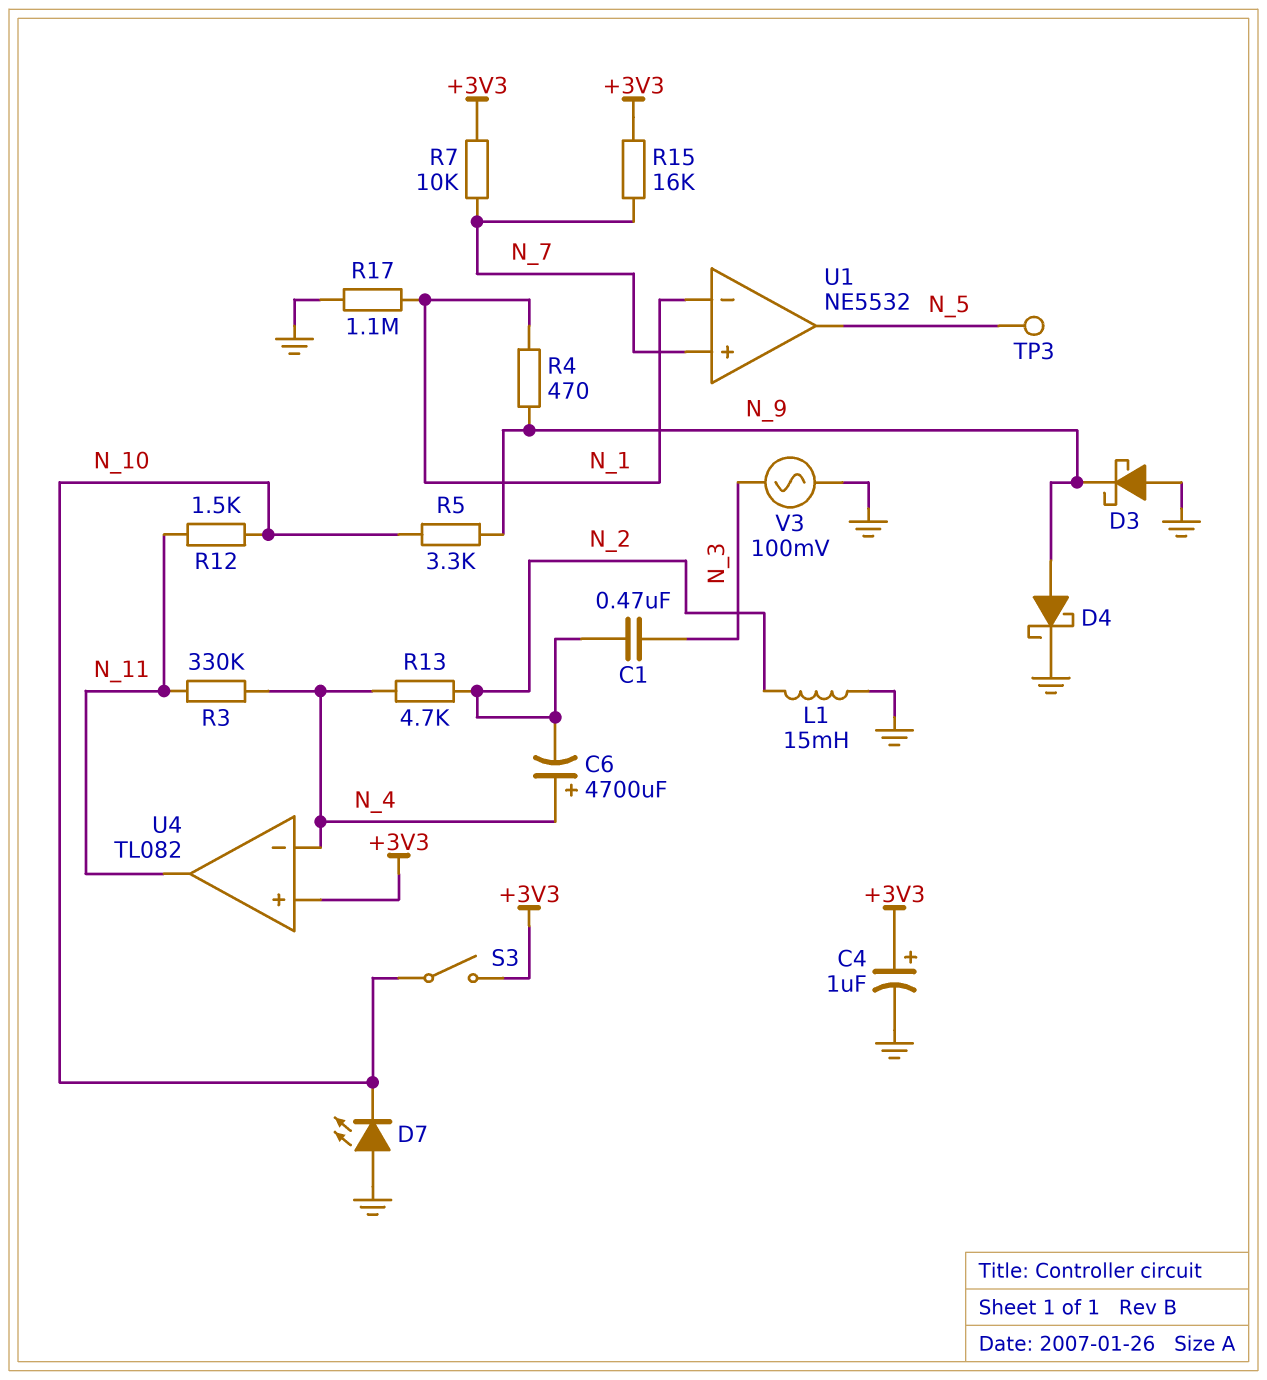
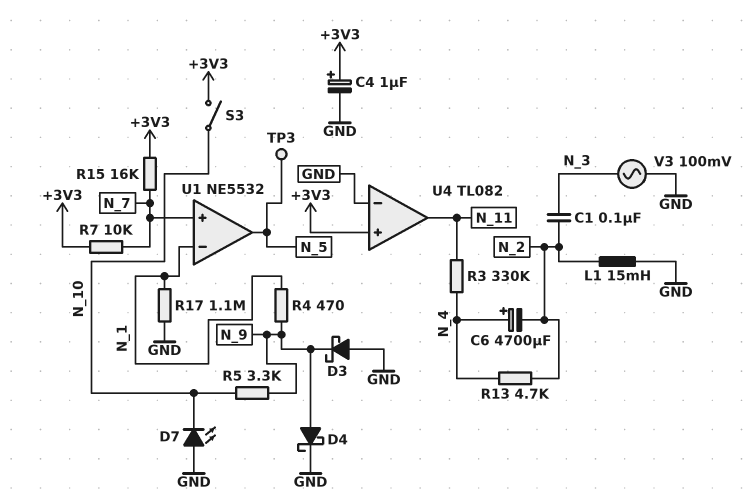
C1: 470nF (N_2, N_3) -> 100nF (N_2, N_3)
R12: 1.5k (N_10, N_11) -> none
U4 pin in-: N_4 -> GND

